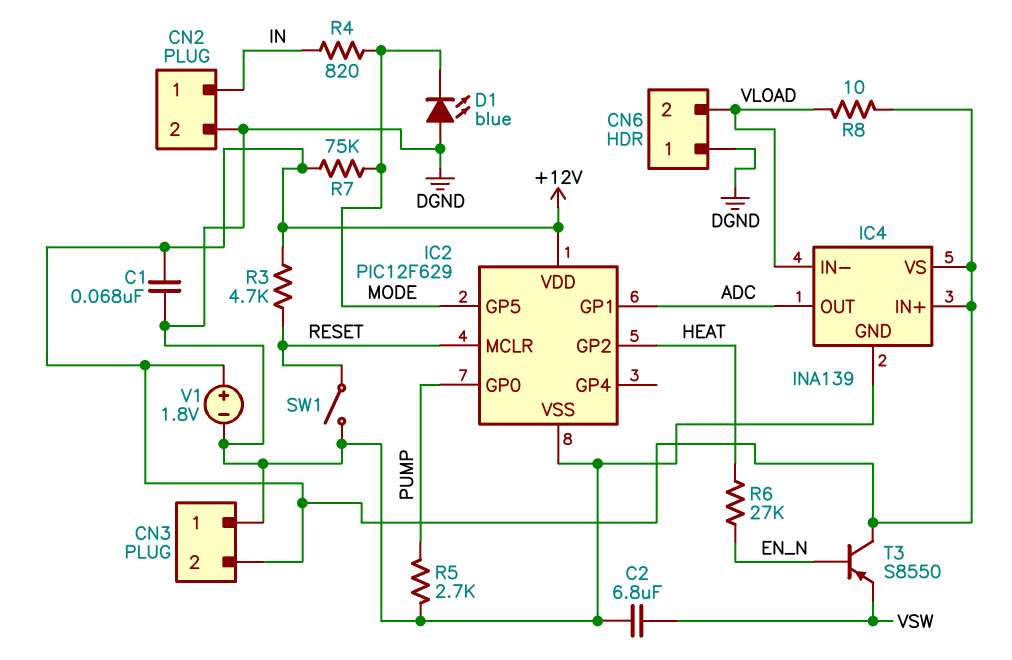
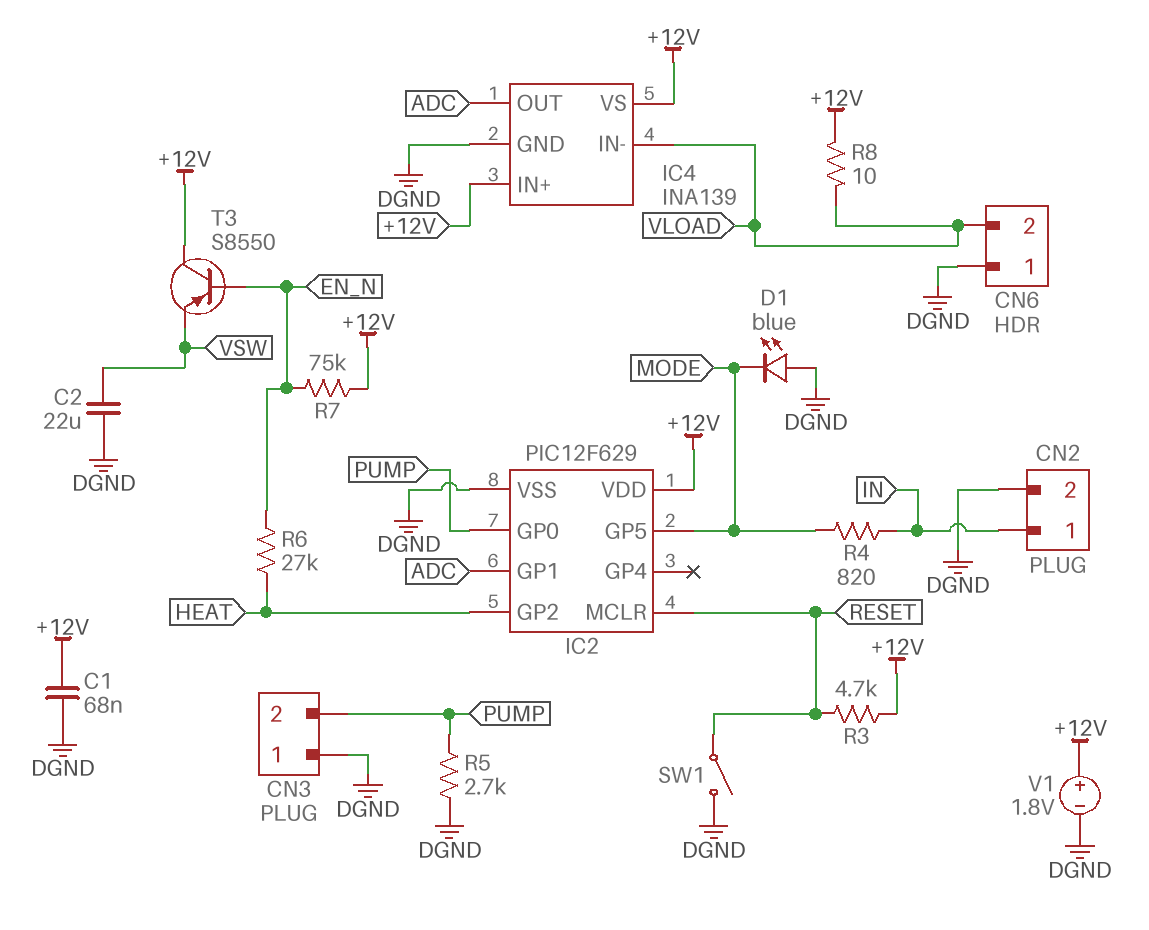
C2: 6.8uF (DGND, VSW) -> 22uF (DGND, VSW)
CN3 pin 2: +12V -> PUMP
R7: 75k (+12V, MODE) -> 75k (+12V, EN_N)

